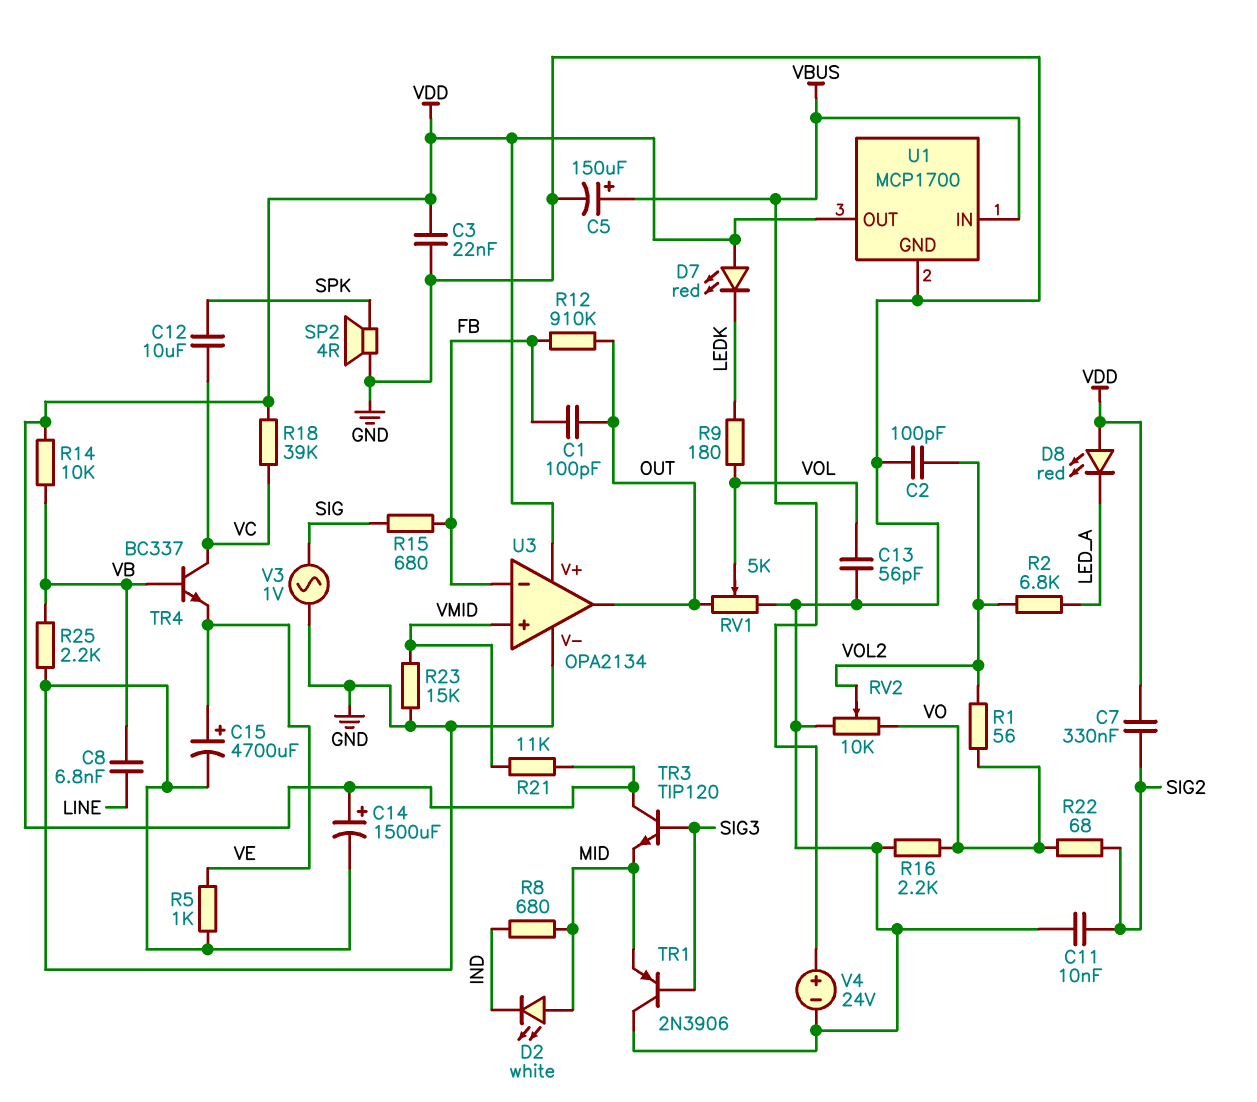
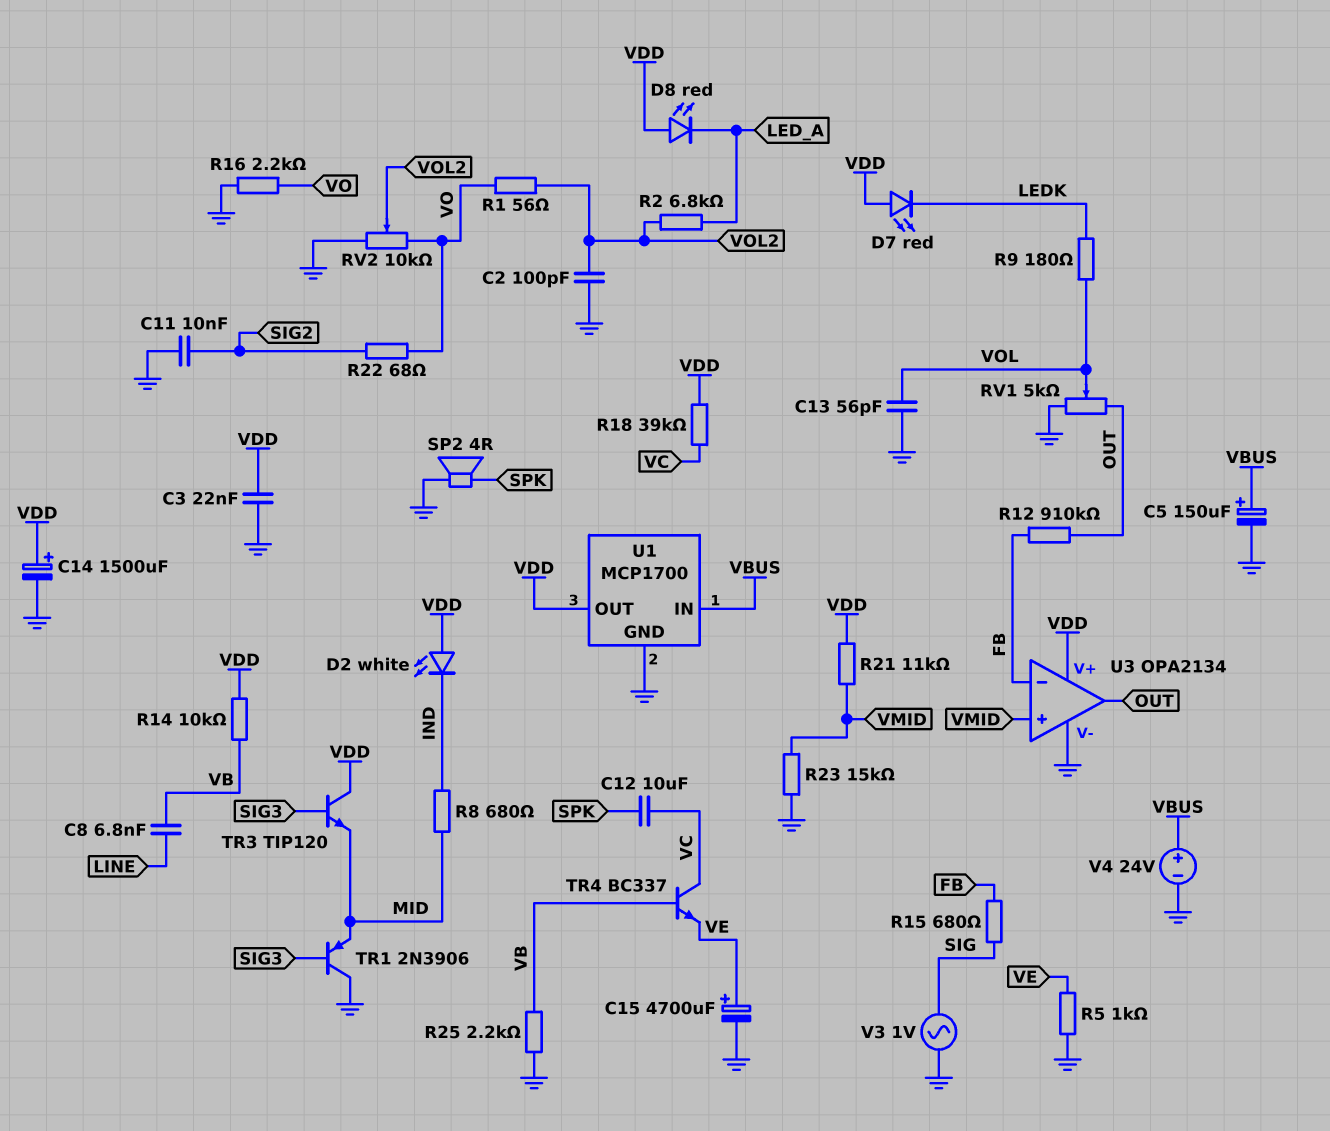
C1: 100pF (FB, OUT) -> none
C7: 330nF (SIG2, VDD) -> none
D2: LED white (A MID, K IND) -> LED white (A VDD, K IND)

